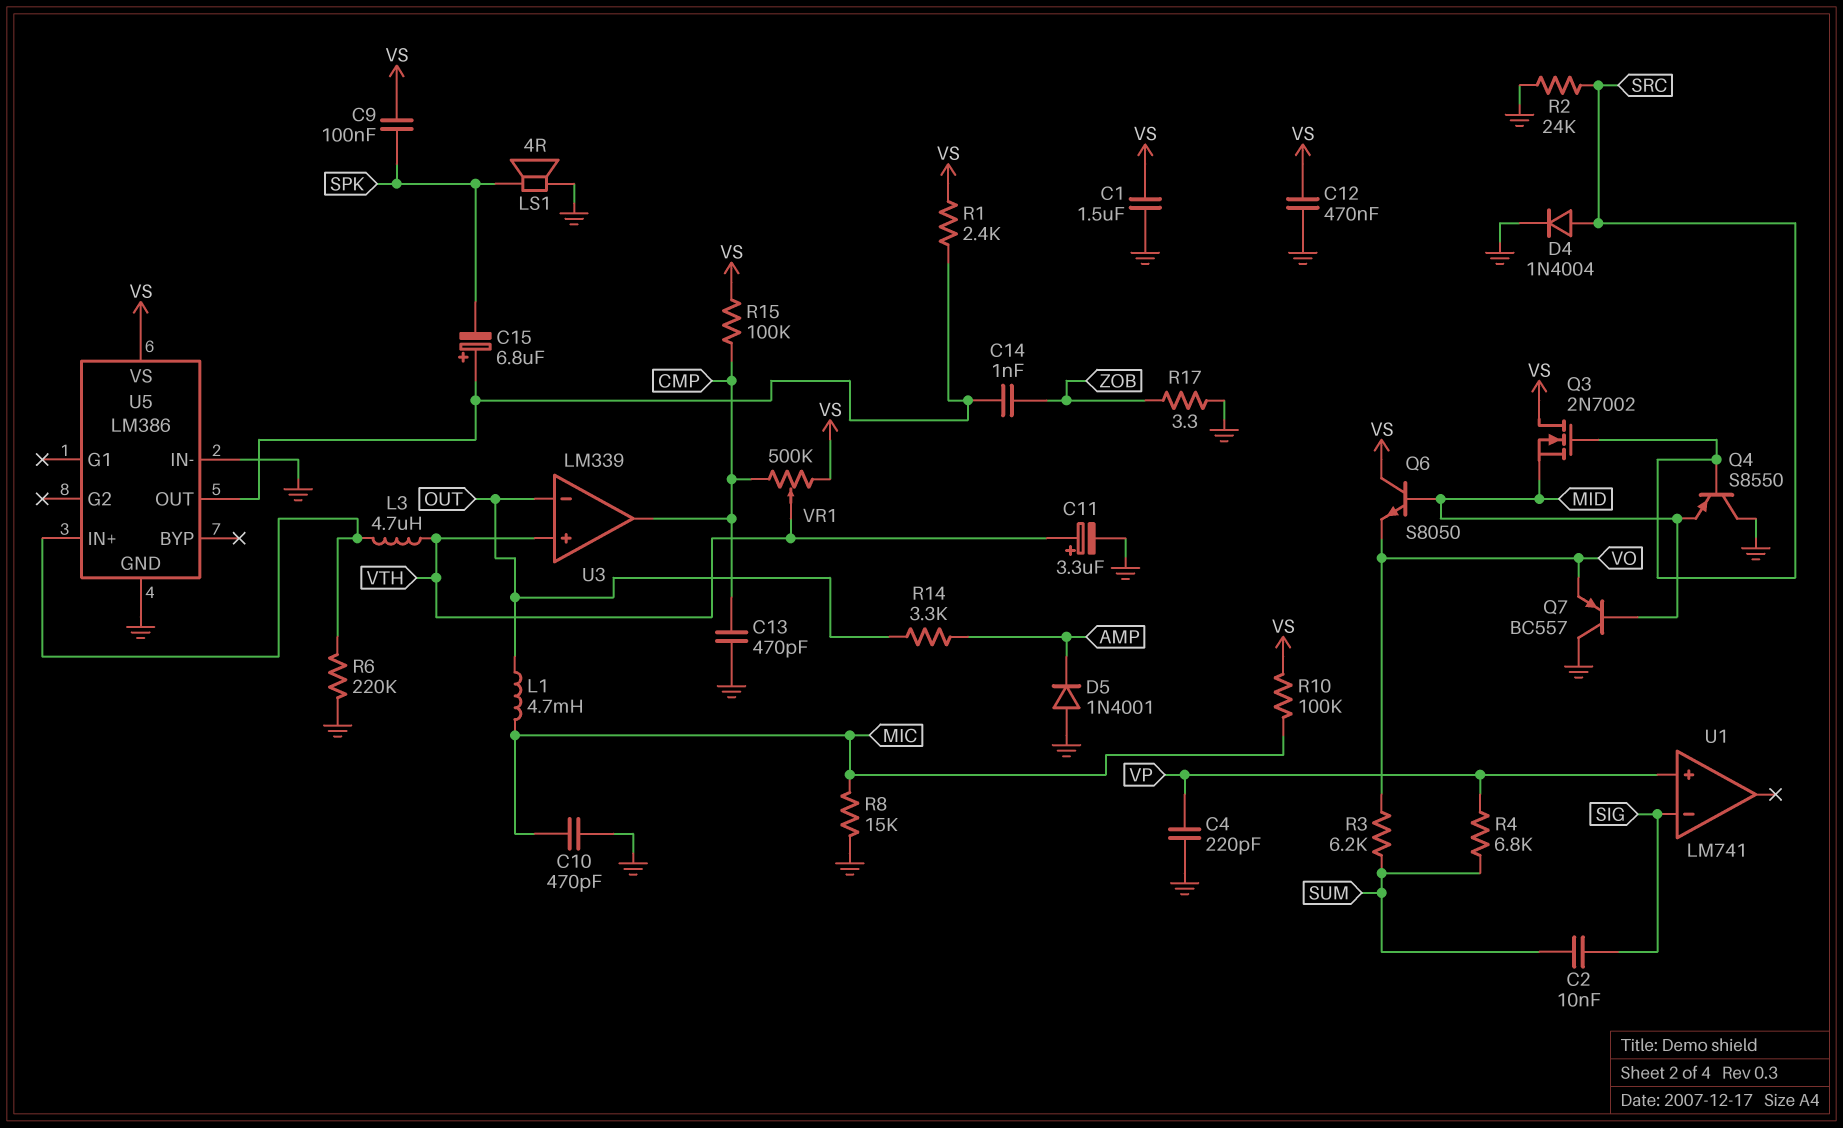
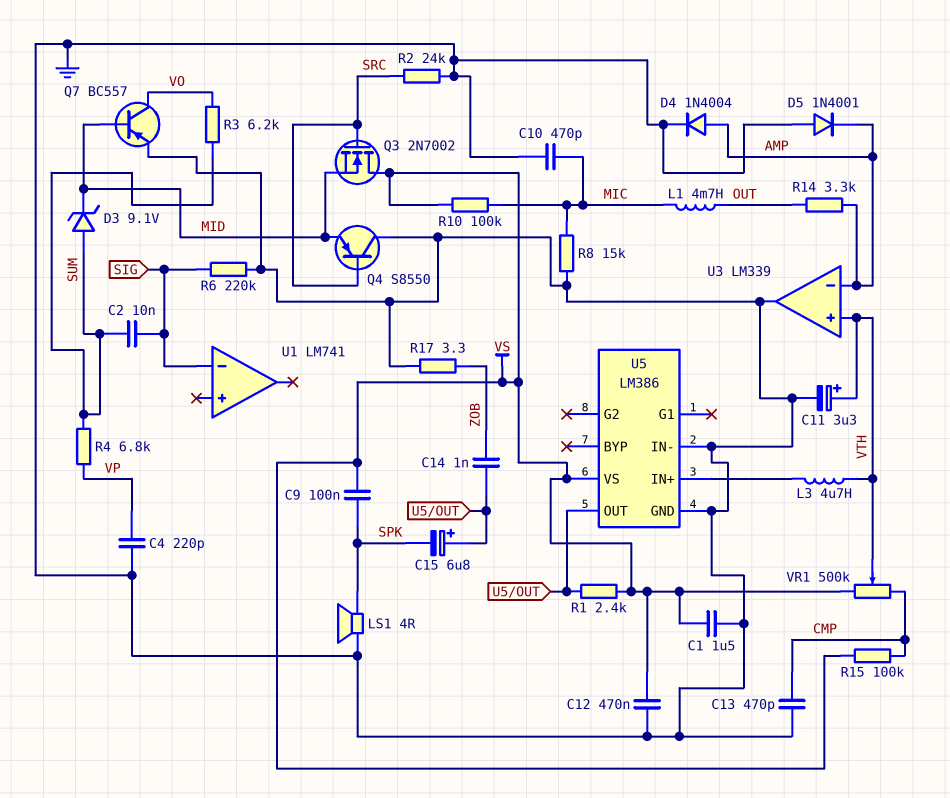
D3: none -> zener 9.1V (A SUM, K MID)
D4: diode 1N4004 (A SRC, K GND) -> diode 1N4004 (A AMP, K GND)
Q6: NPN S8050 (B MID, C VS, E VO) -> none
Q7: PNP BC557 (B MID, C GND, E VO) -> PNP BC557 (B MID, C VO, E GND)
R6: 220k (GND, U5/IN+) -> 220k (GND, SIG)
U1 pin in+: VP -> none
U3 pin in-: OUT -> AMP
U3 pin out: CMP -> GND

